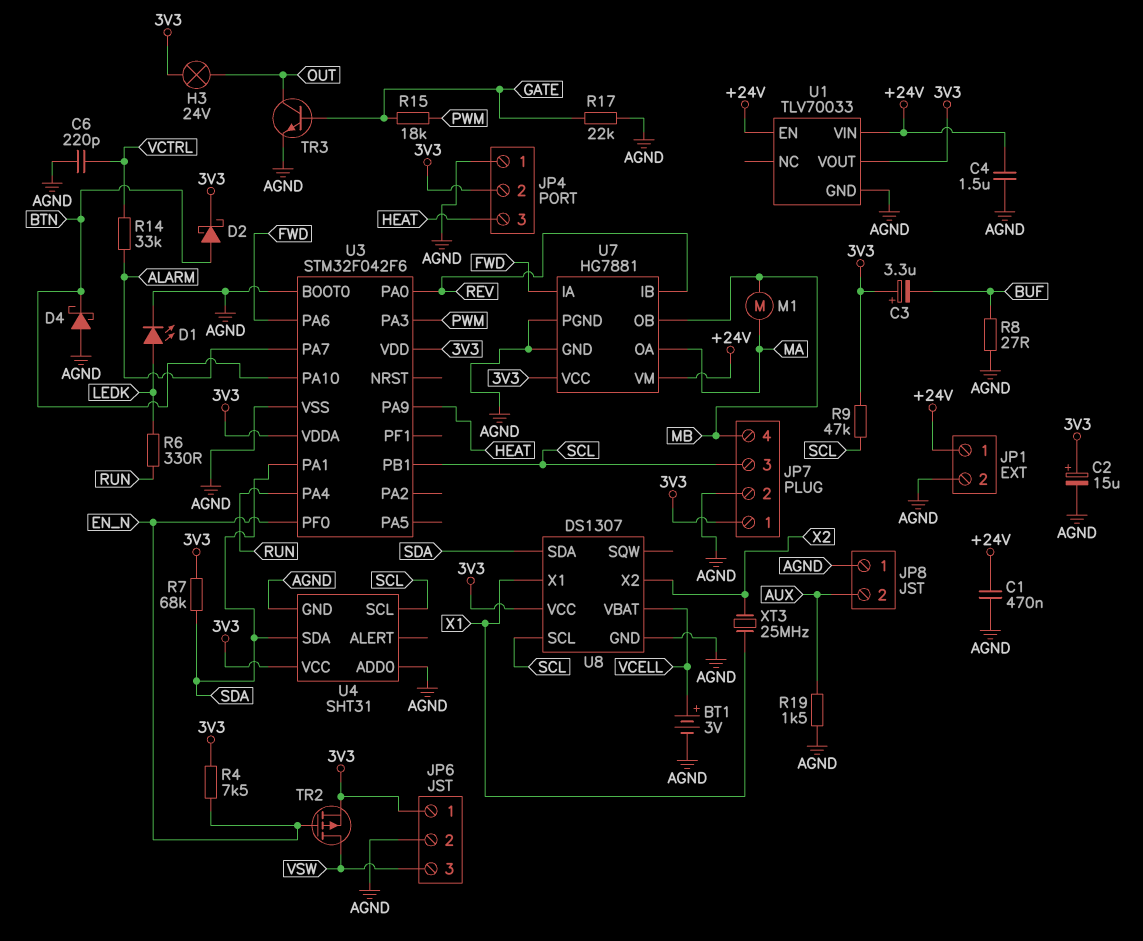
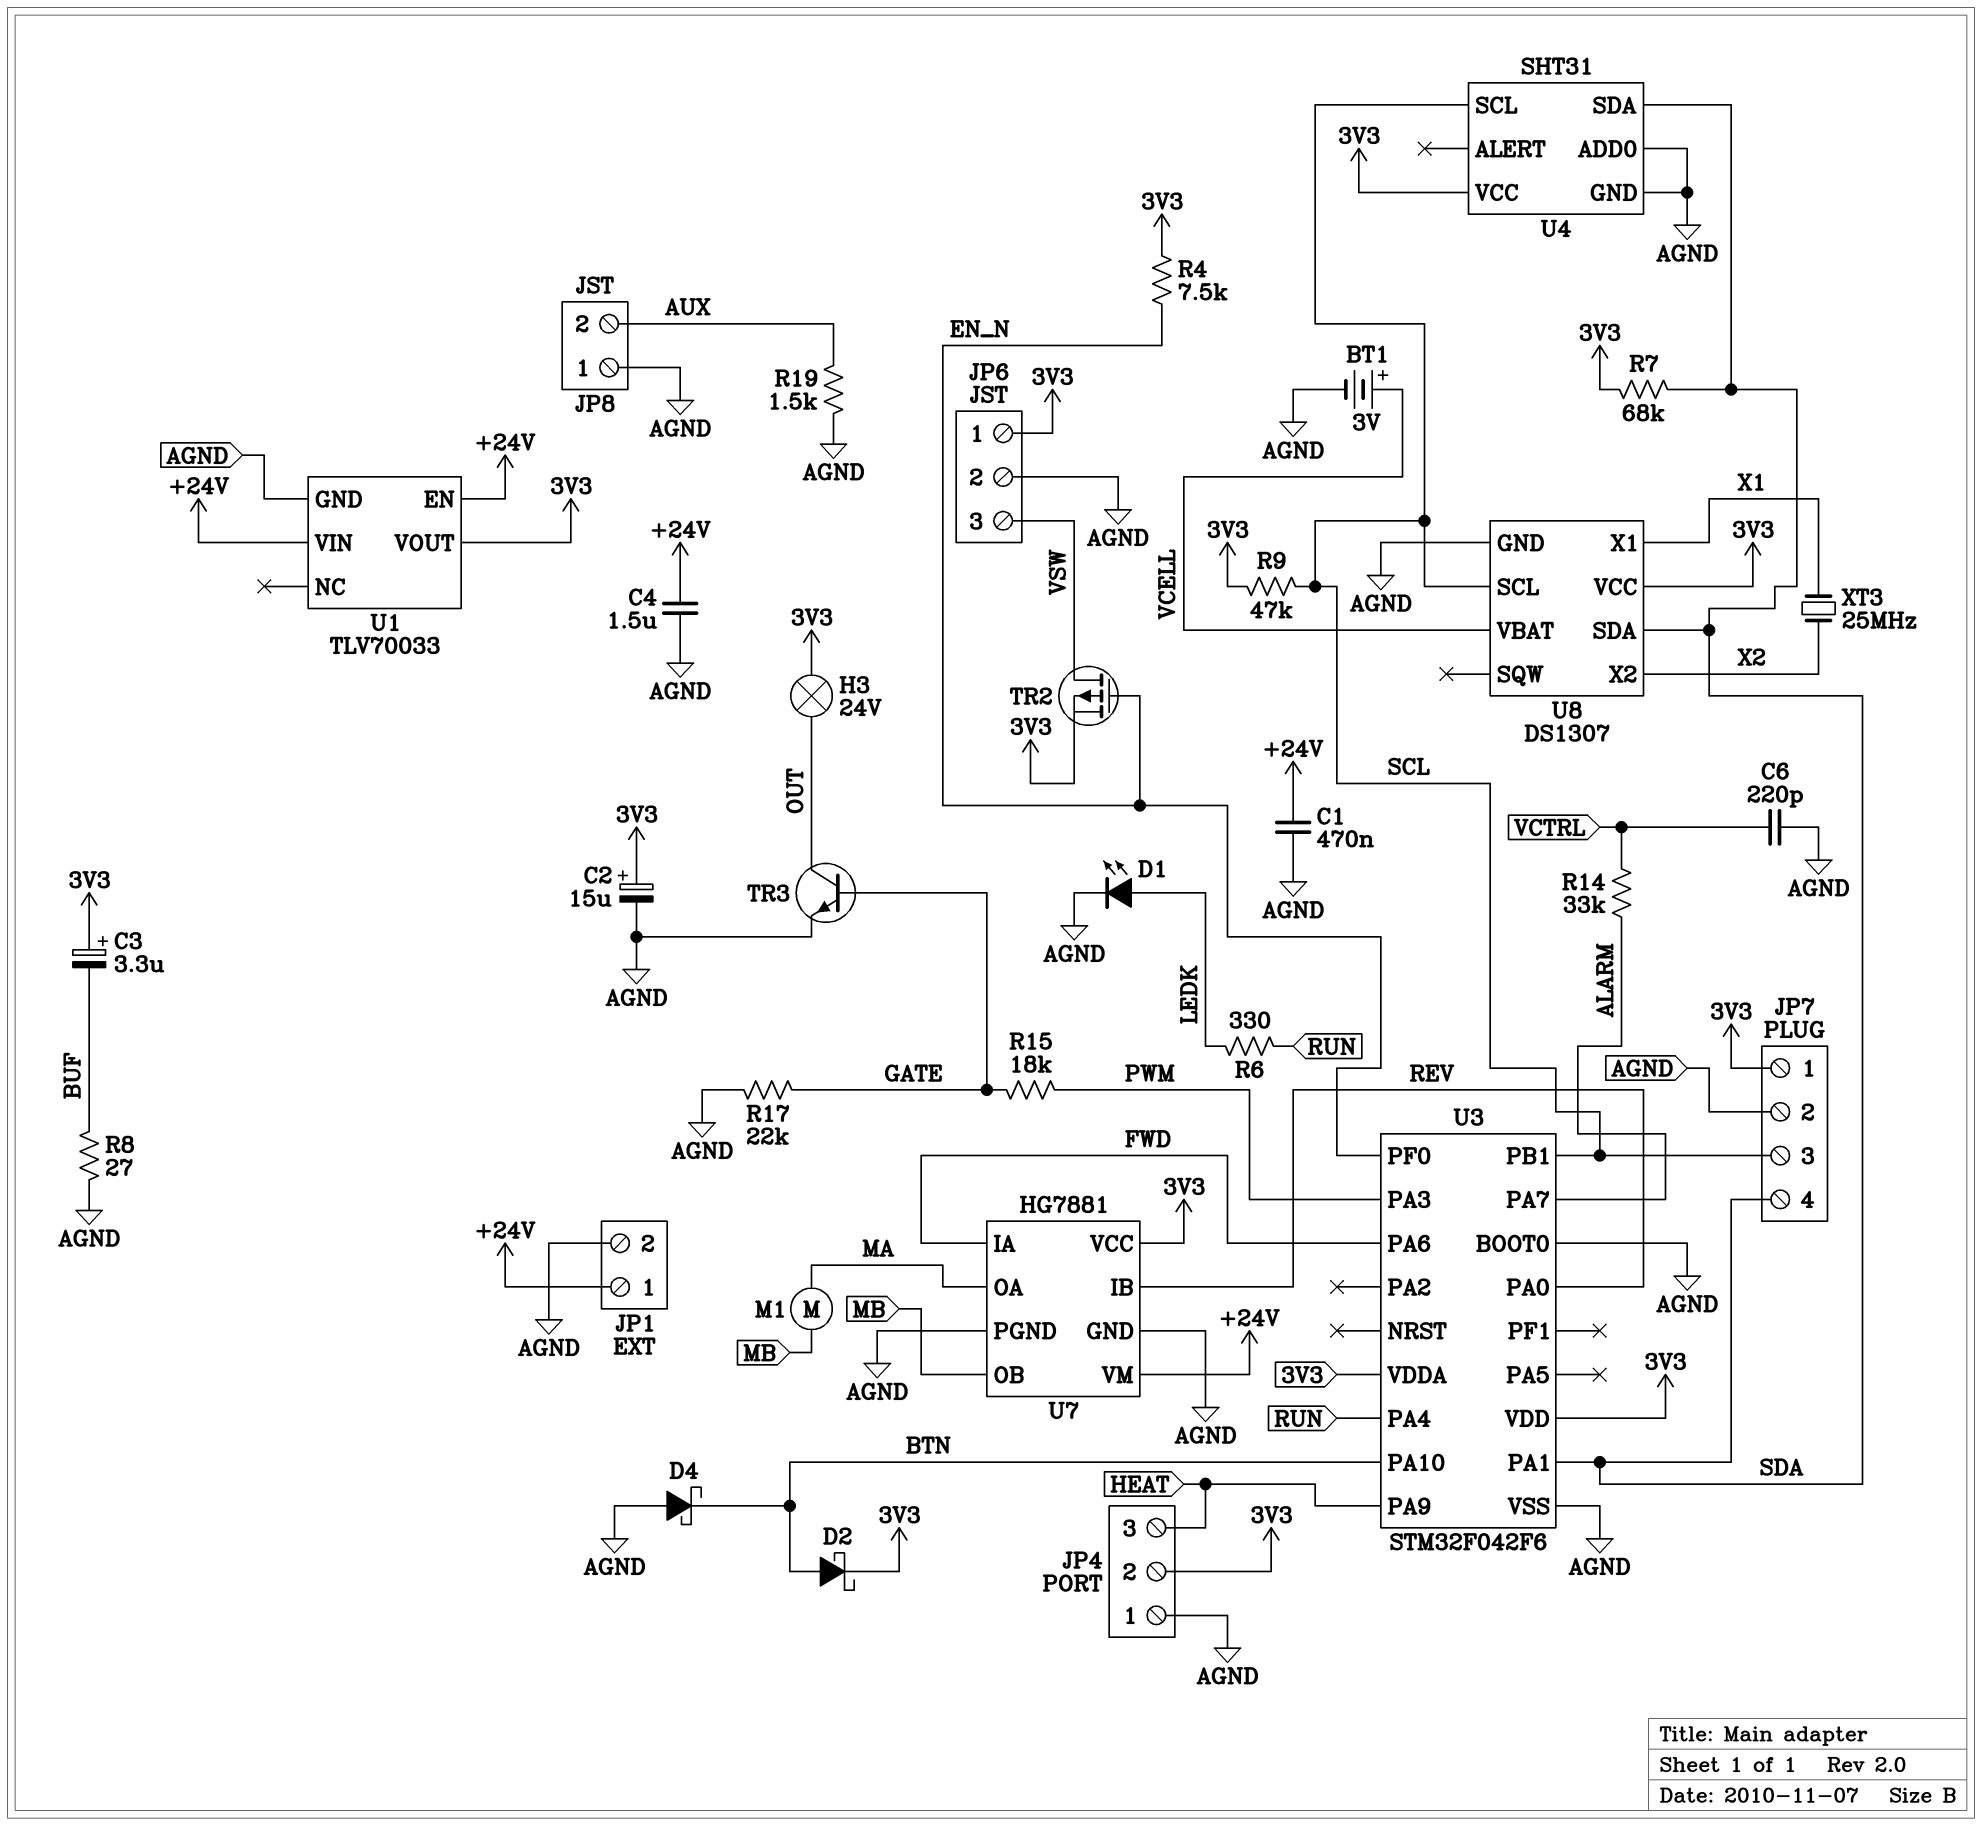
JP7 pin 4: MB -> SDA

